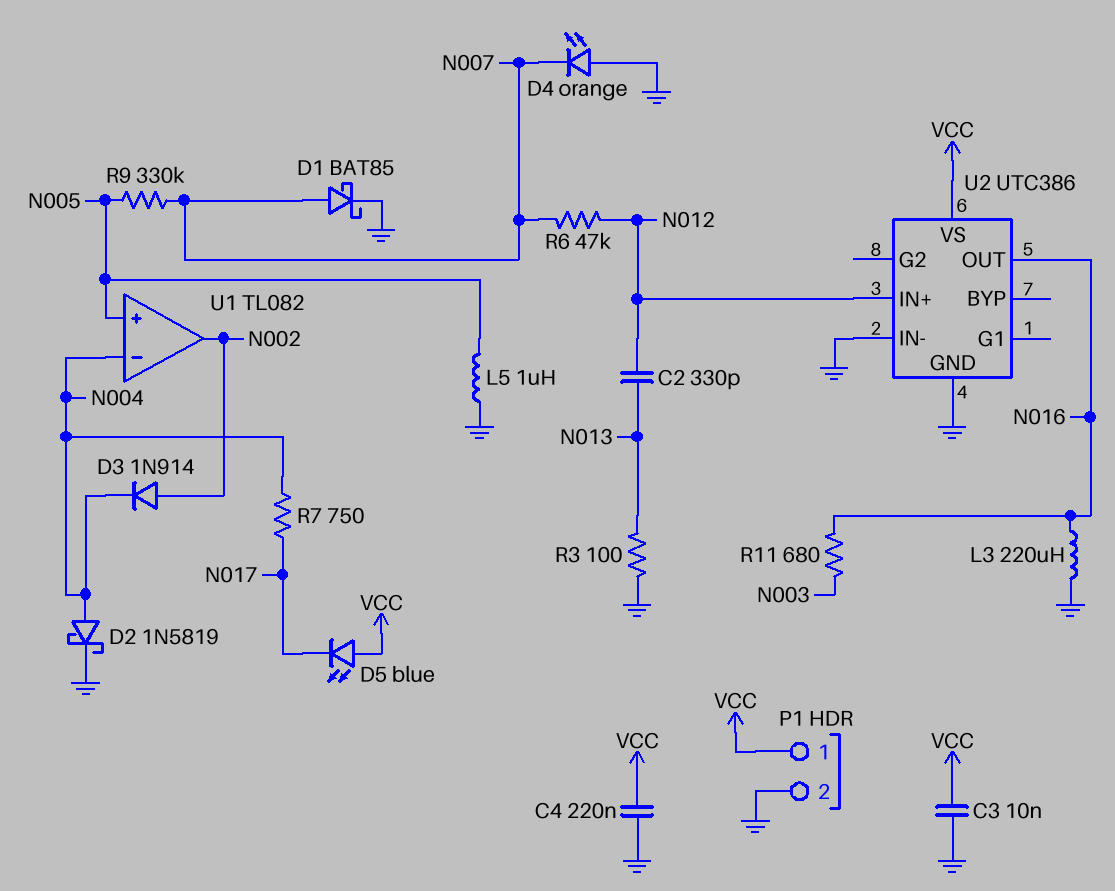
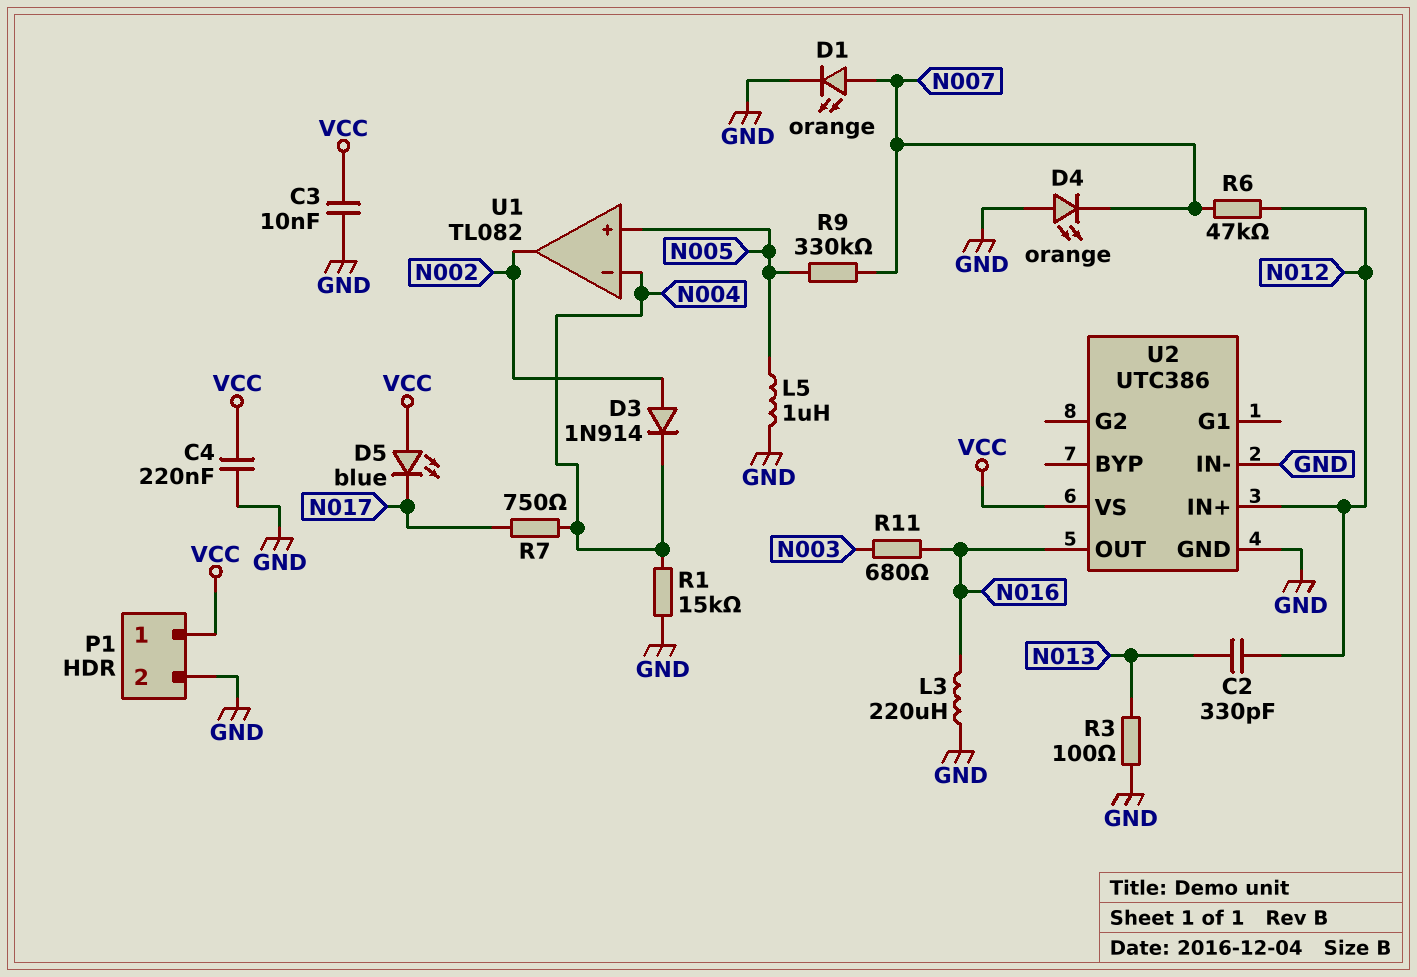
D1: schottky BAT85 (A N007, K GND) -> LED orange (A N007, K GND)
D2: schottky 1N5819 (A N004, K GND) -> none
R1: none -> 15k (GND, N004)

